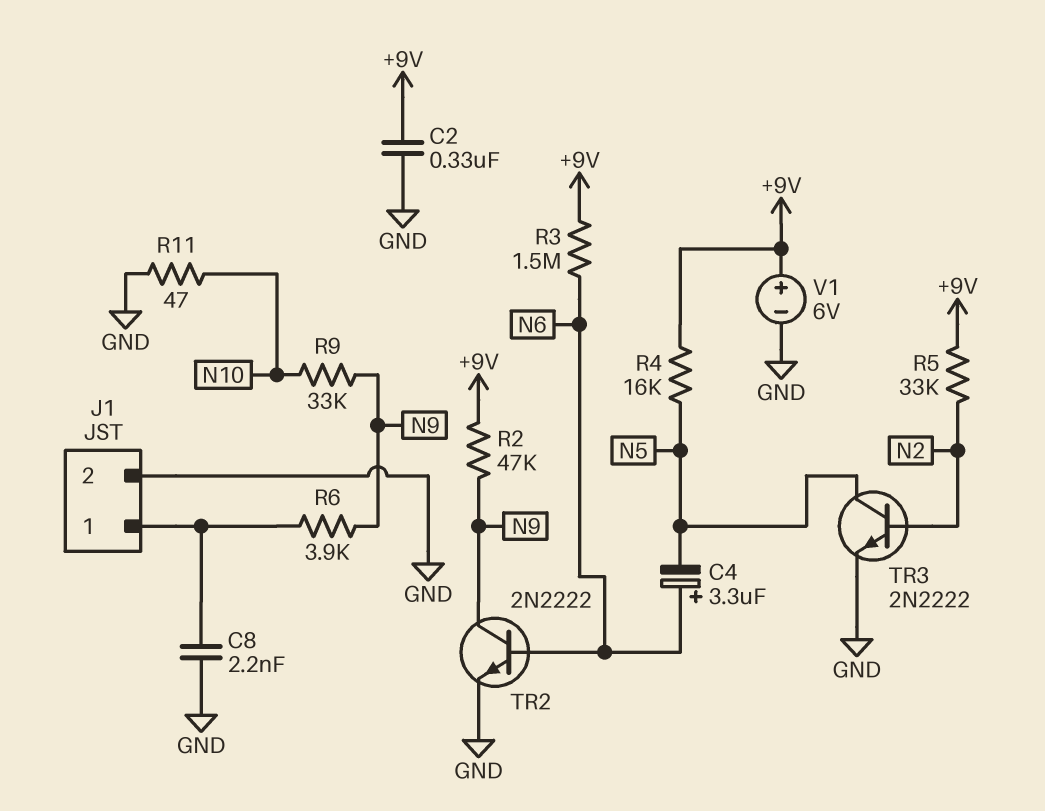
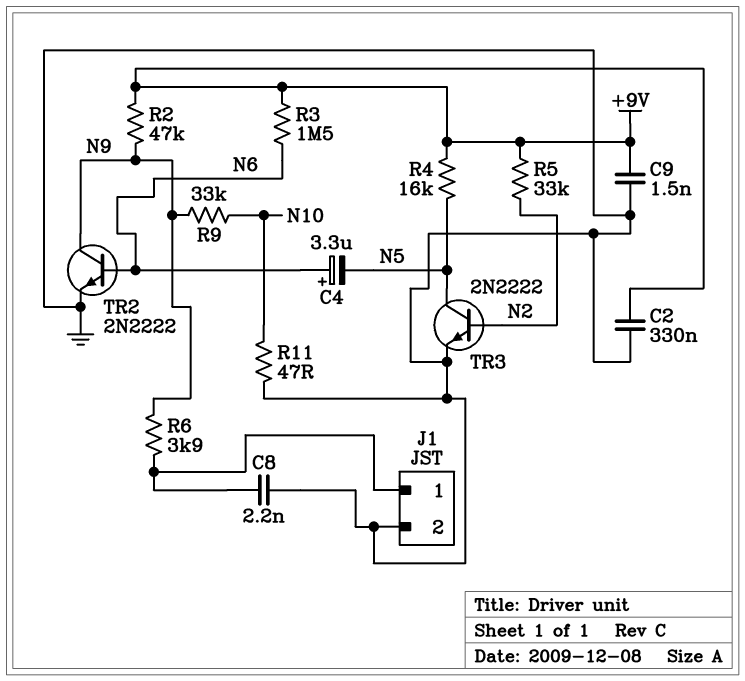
C9: none -> 1.5nF (+9V, GND)
V1: 6V (plus +9V, minus GND) -> none

